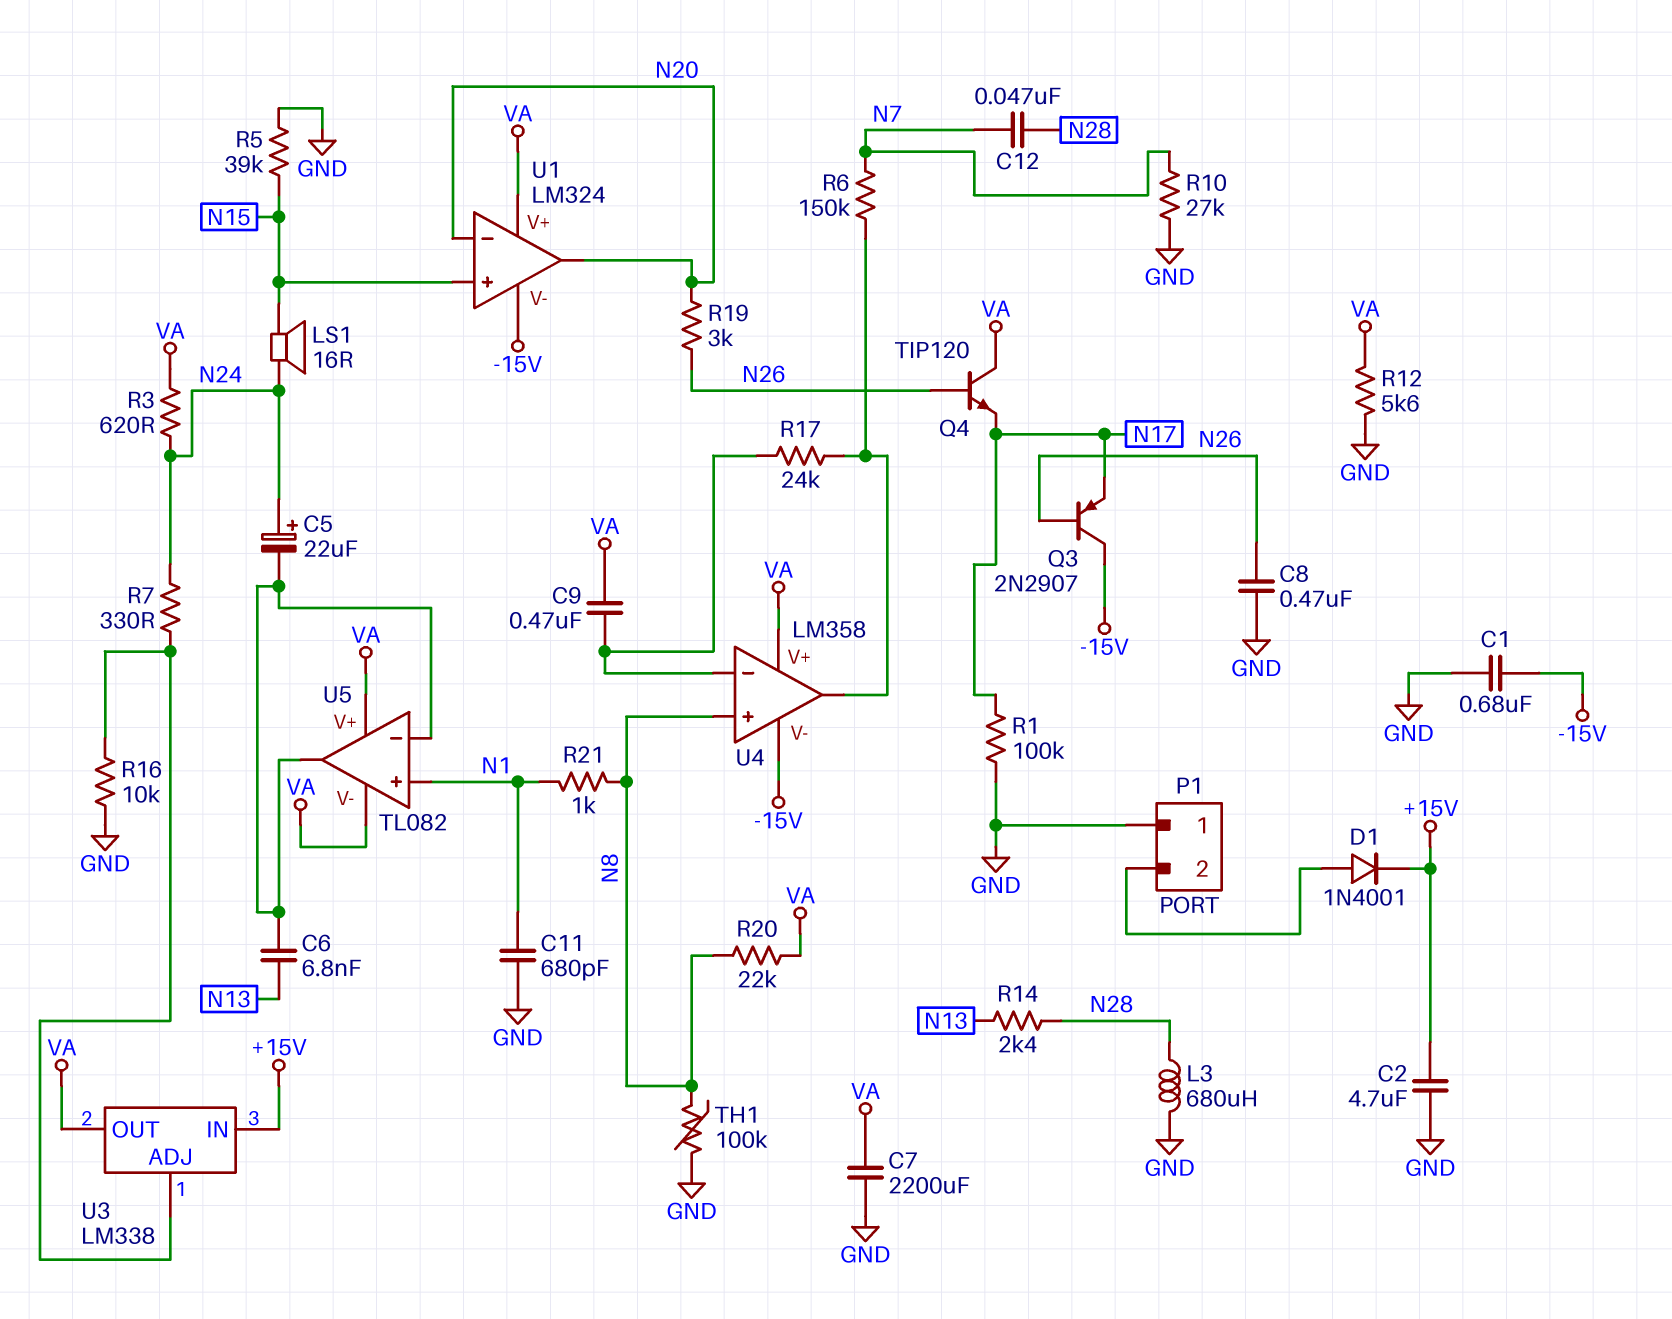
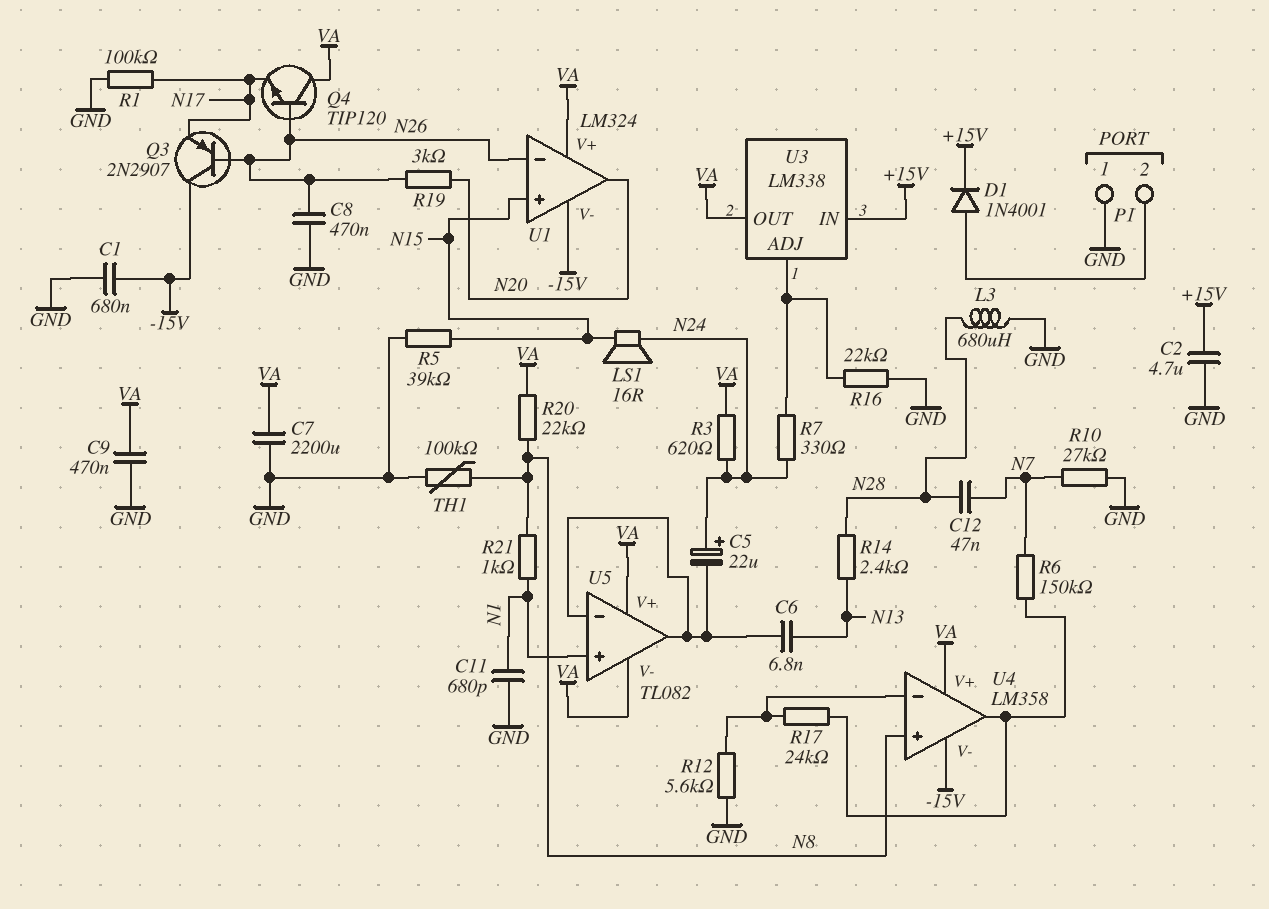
C9: 470nF (U4/in-, VA) -> 470nF (GND, VA)
R12: 5.6k (GND, VA) -> 5.6k (GND, U4/in-)
R16: 10k (GND, U3/ADJ) -> 22k (GND, U3/ADJ)
U1 pin in-: N20 -> N26

